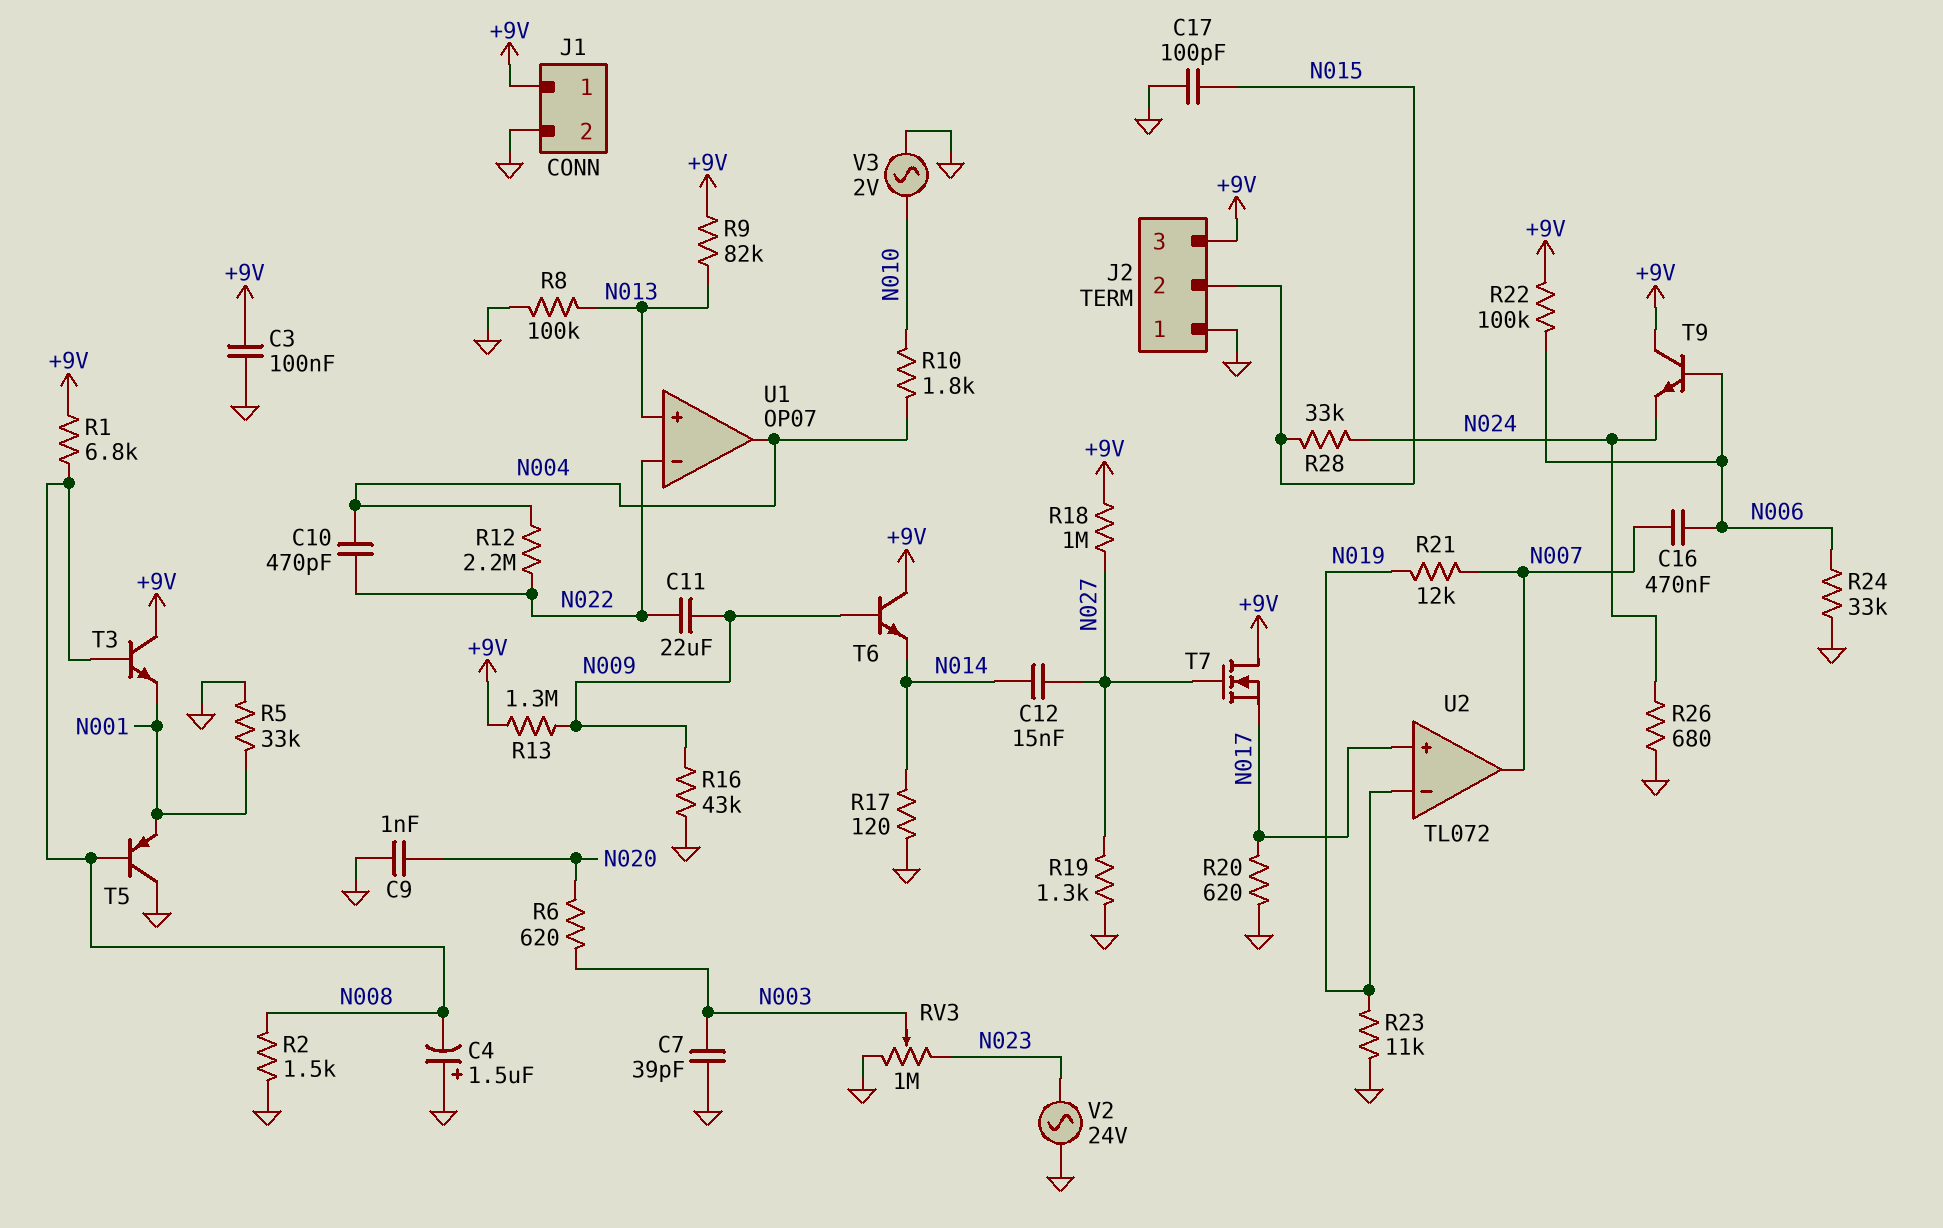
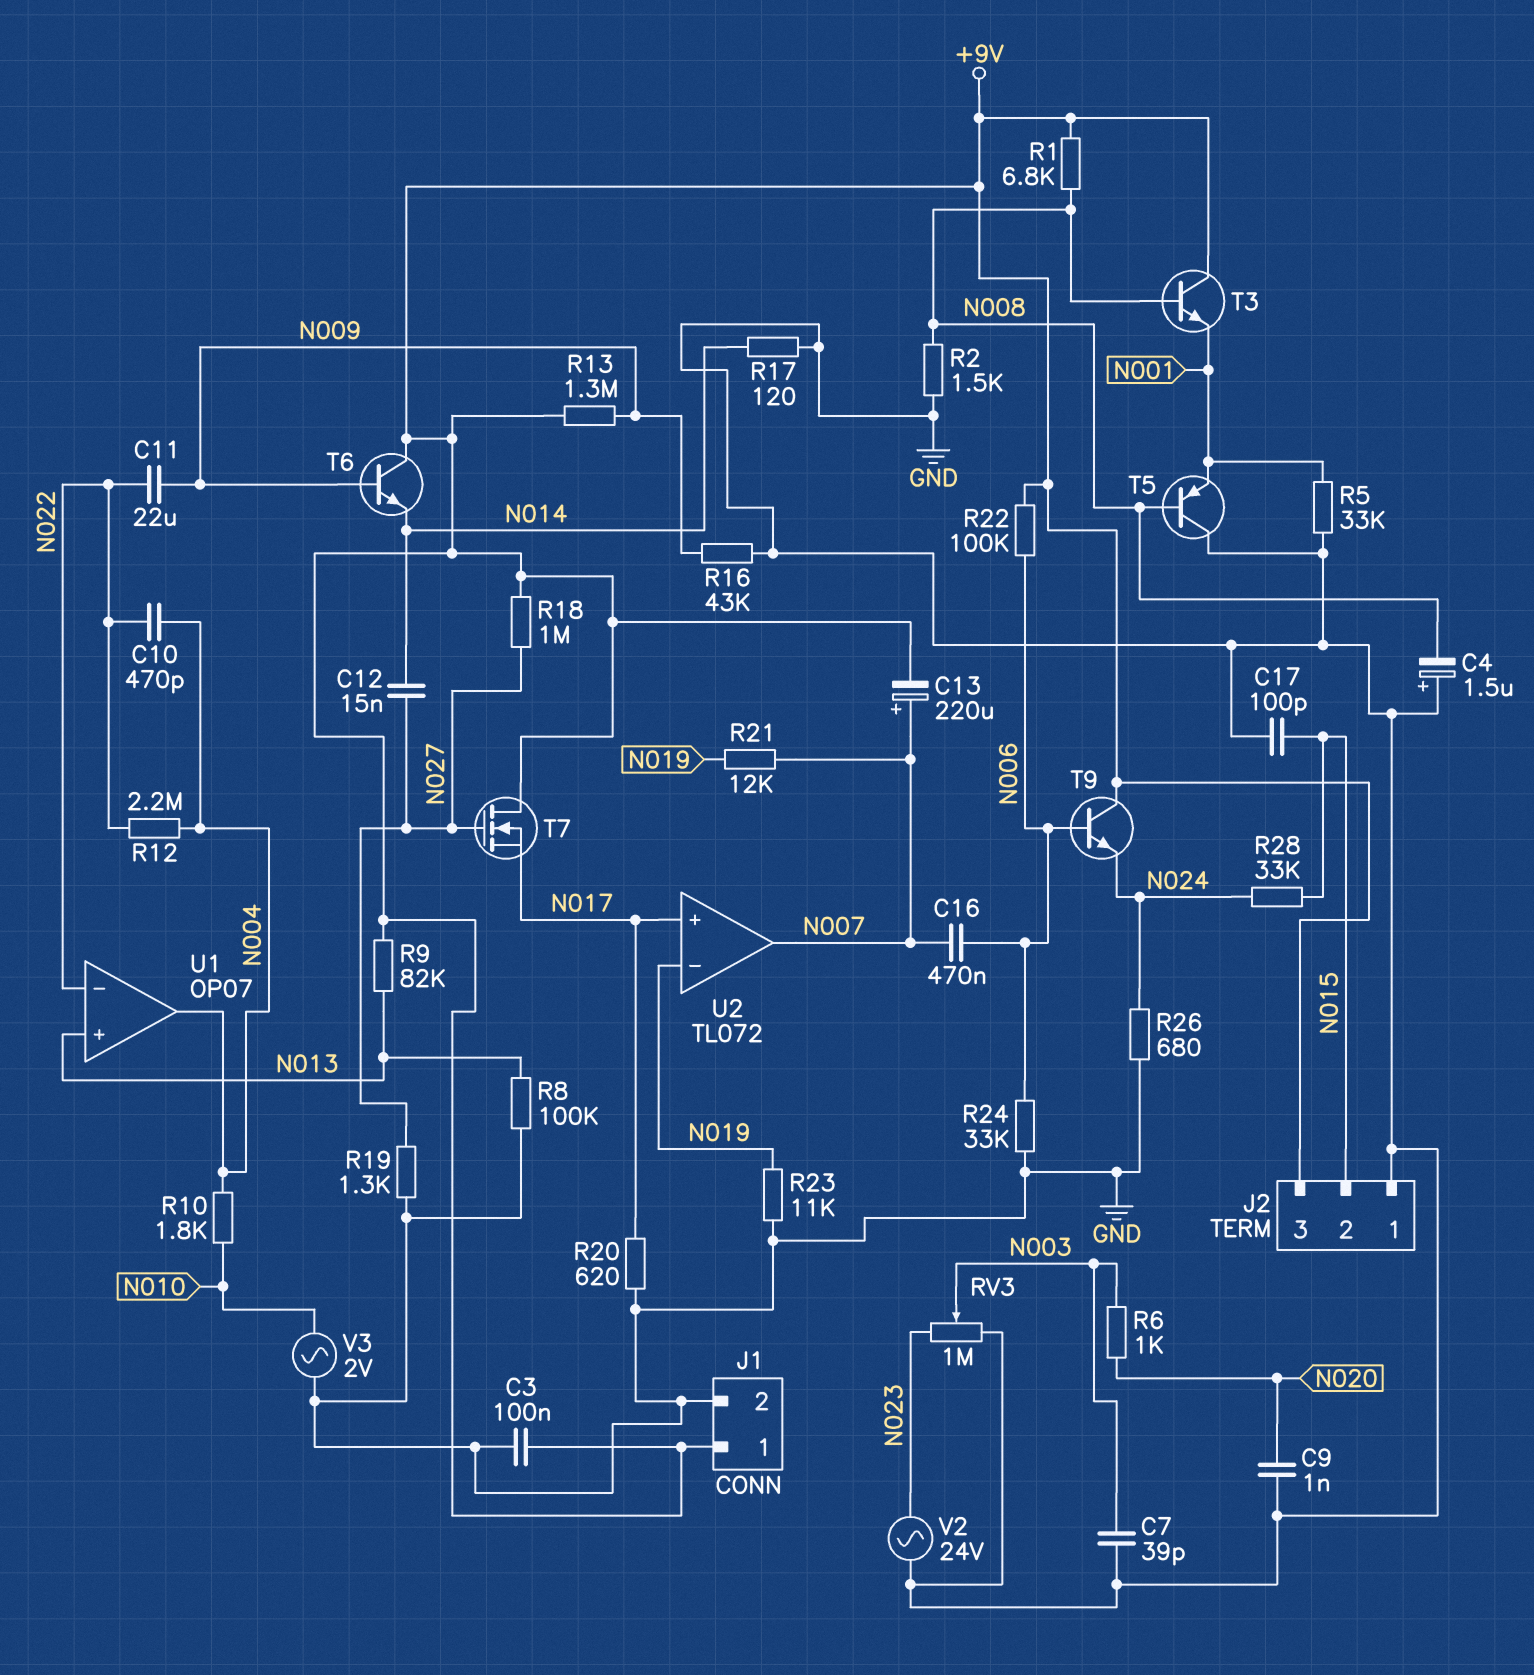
C13: none -> 220uF (plus N007, minus +9V)
R6: 620 (N003, N020) -> 1k (N003, N020)

